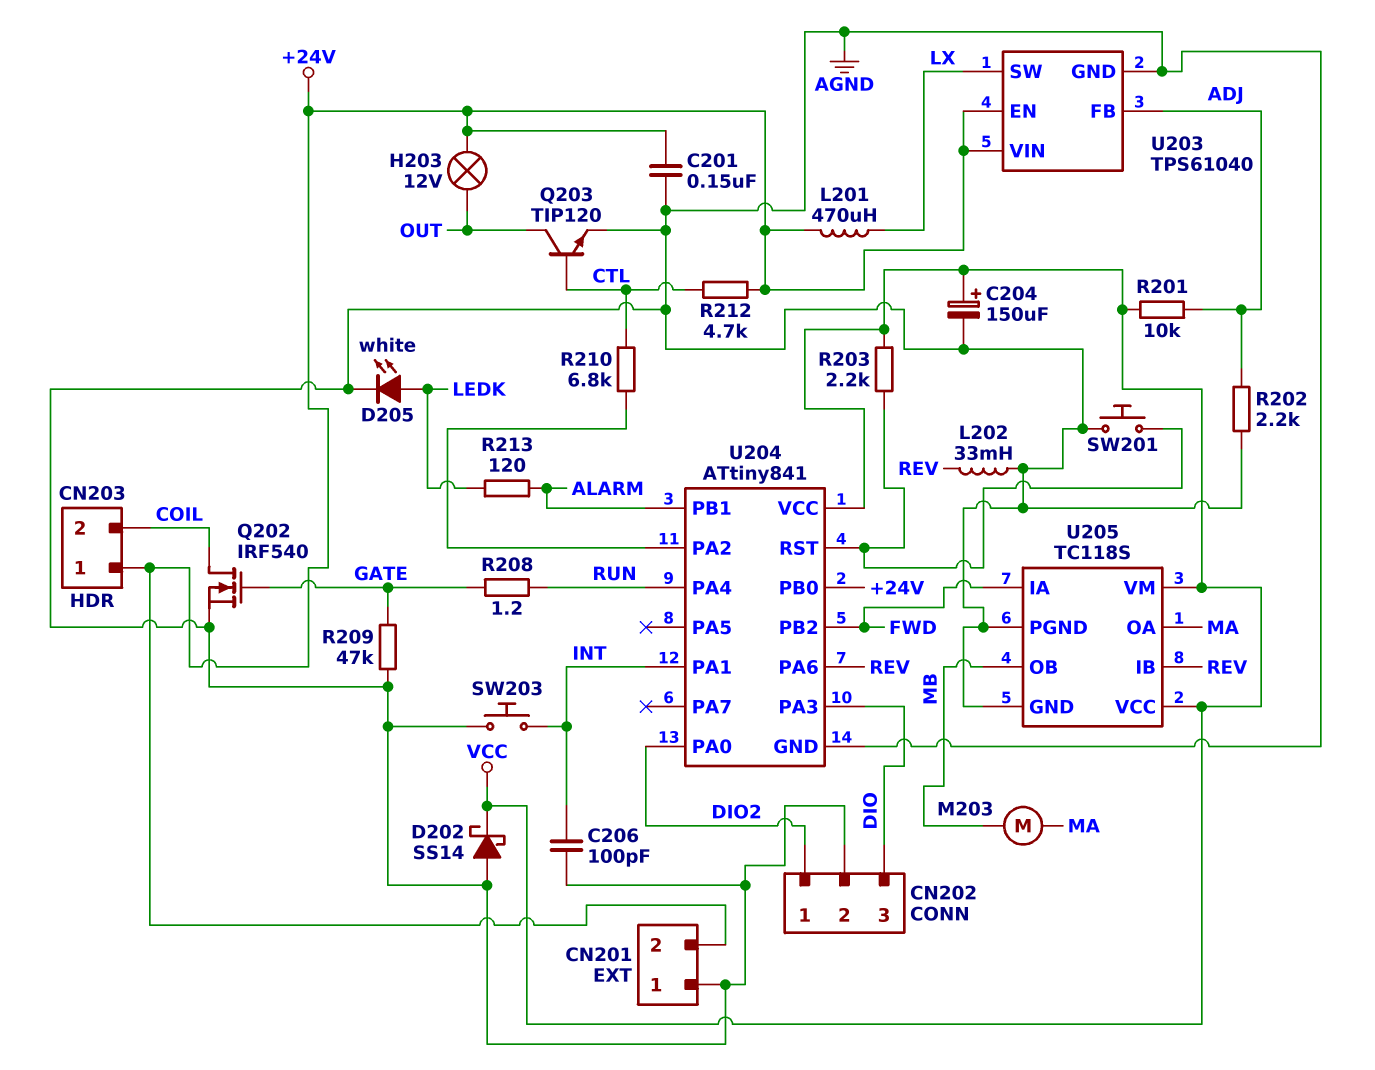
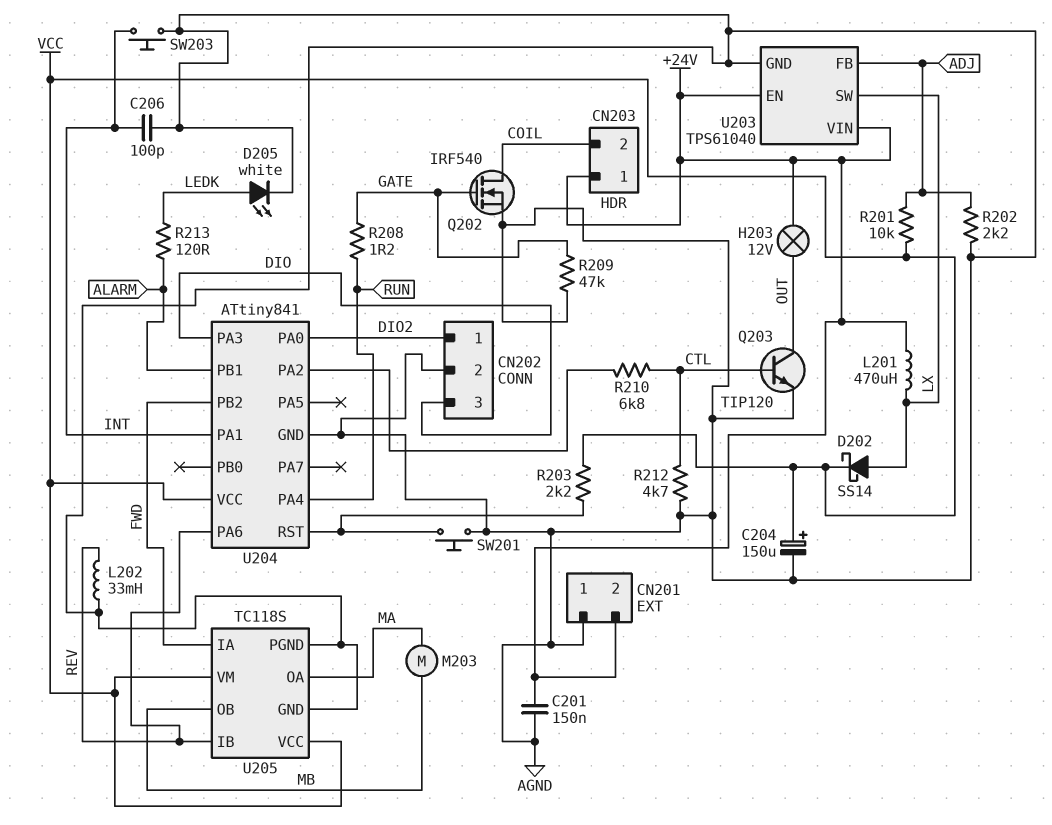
D202: schottky SS14 (A AGND, K VCC) -> schottky SS14 (A LX, K VCC)
R212: 4.7k (+24V, CTL) -> 4.7k (AGND, CTL)
U204 pin PB0: +24V -> none

